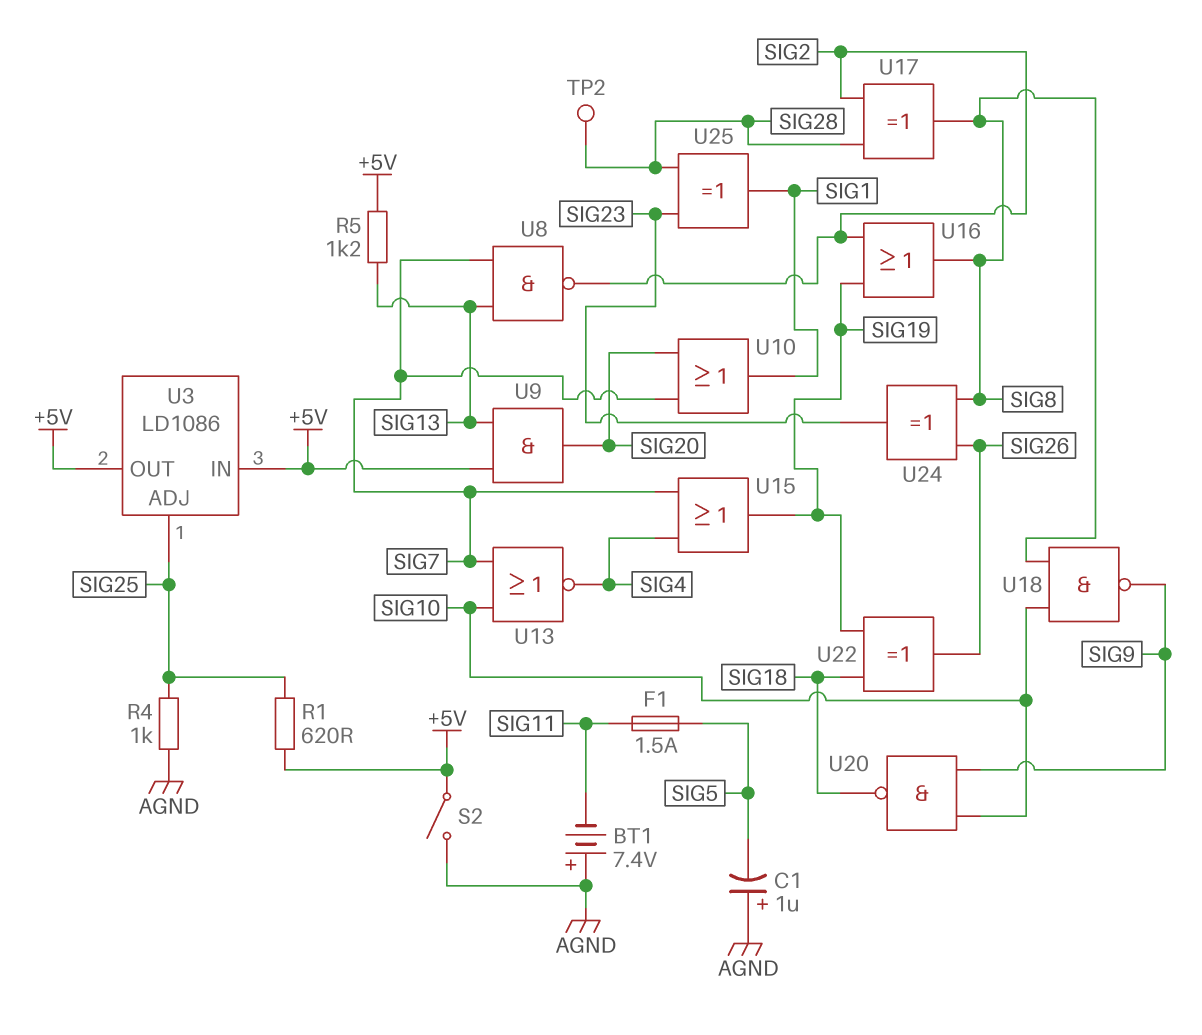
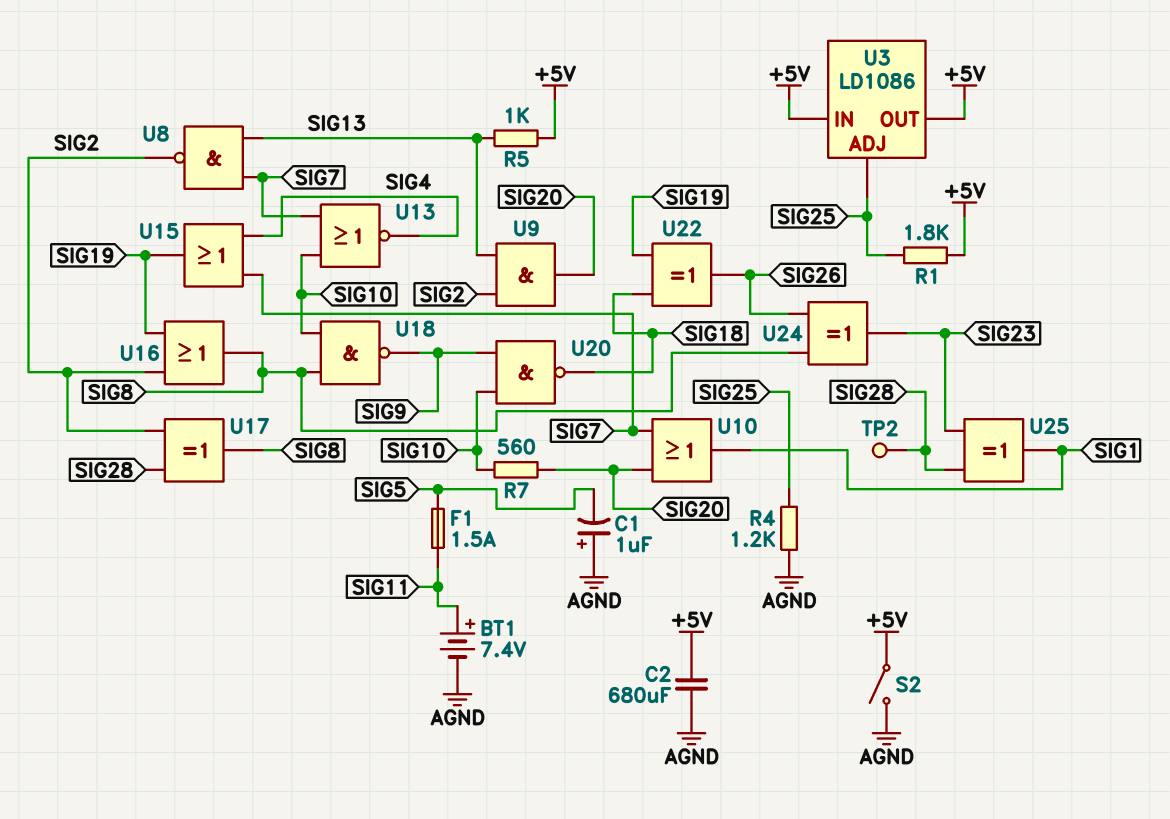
BT1: 7.4V (plus AGND, minus SIG11) -> 7.4V (plus SIG11, minus AGND)
C2: none -> 680uF (+5V, AGND)
R1: 620 (+5V, SIG25) -> 1.8k (+5V, SIG25)
R4: 1k (AGND, SIG25) -> 1.2k (AGND, SIG25)
R5: 1.2k (+5V, SIG13) -> 1k (+5V, SIG13)
R7: none -> 560 (SIG10, SIG20)
U9: AND (in +5V, in SIG13, out SIG20) -> AND (in SIG2, in SIG13, out SIG20)

